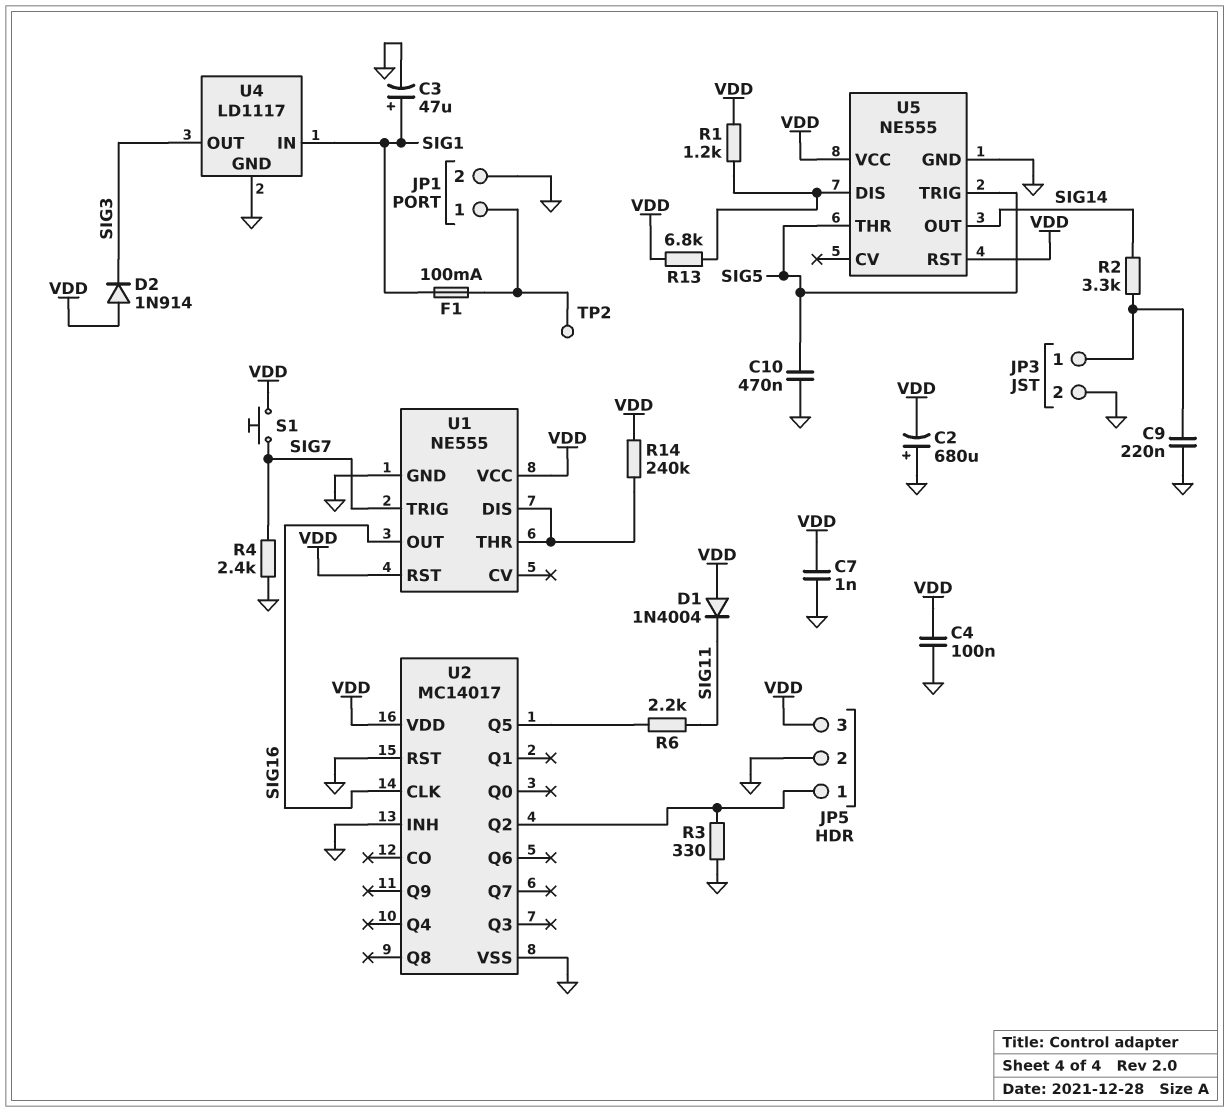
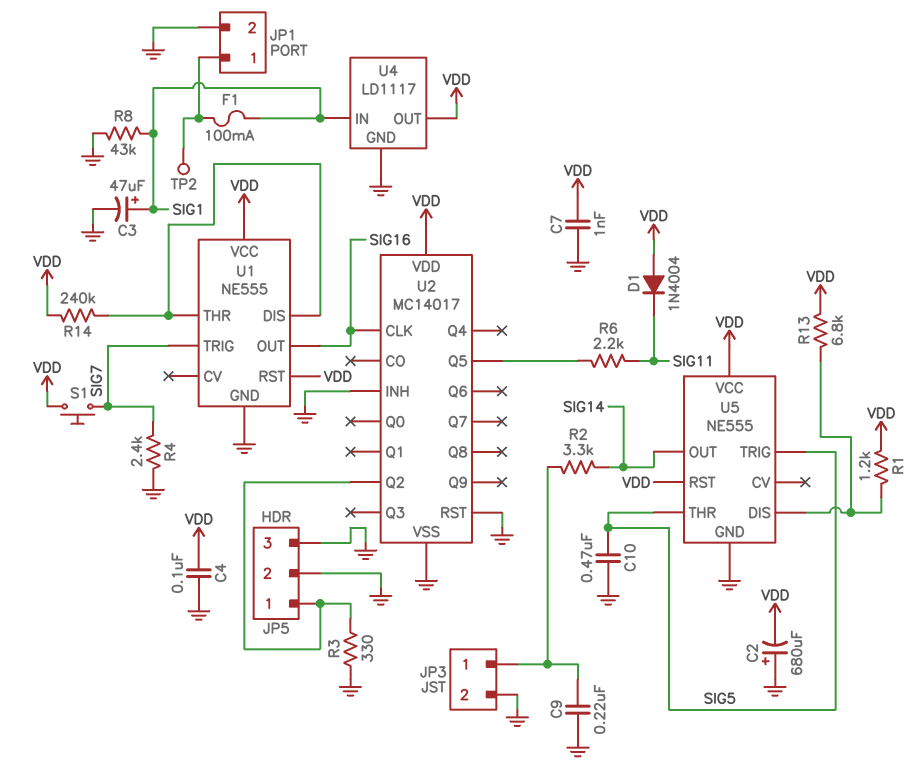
D2: diode 1N914 (A VDD, K SIG3) -> none
JP5 pin 3: VDD -> GND
R8: none -> 43k (GND, SIG1)
U4 pin OUT: SIG3 -> VDD

